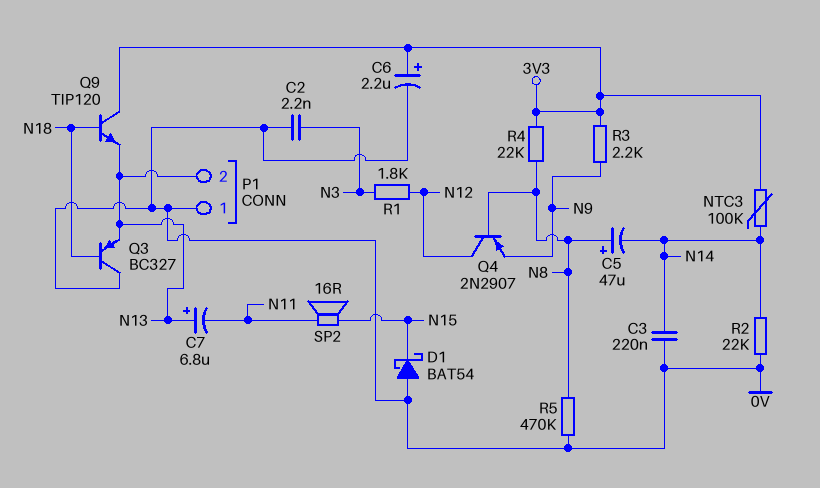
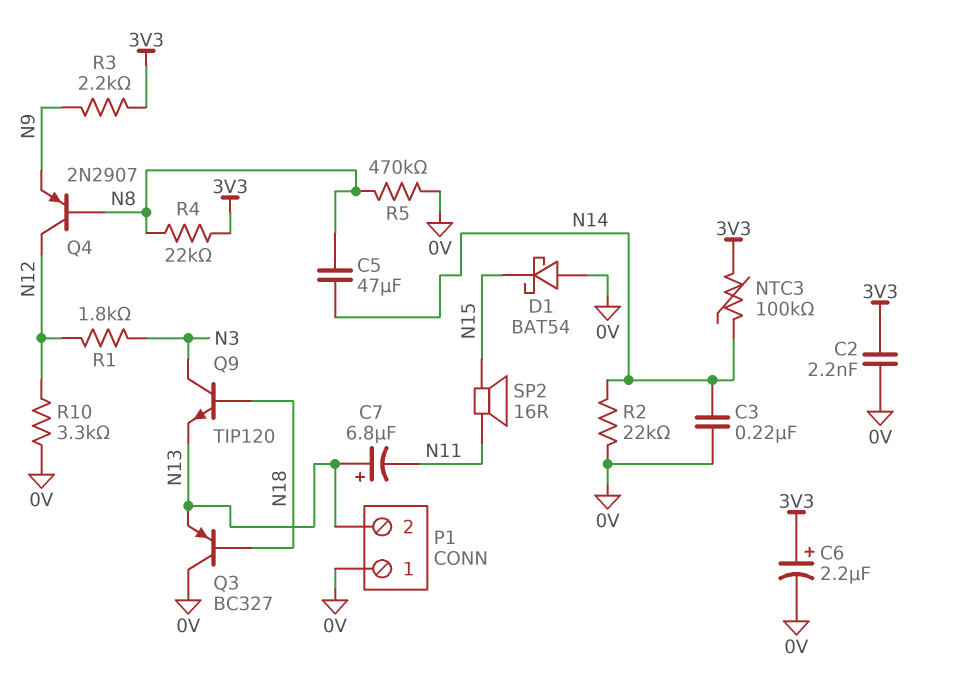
C2: 2.2nF (0V, N3) -> 2.2nF (0V, 3V3)
C5: 47uF (plus N8, minus N14) -> 47uF (N8, N14)
Q9: NPN TIP120 (B N18, C 3V3, E N13) -> NPN TIP120 (B N18, C N3, E N13)
R10: none -> 3.3k (0V, N12)

